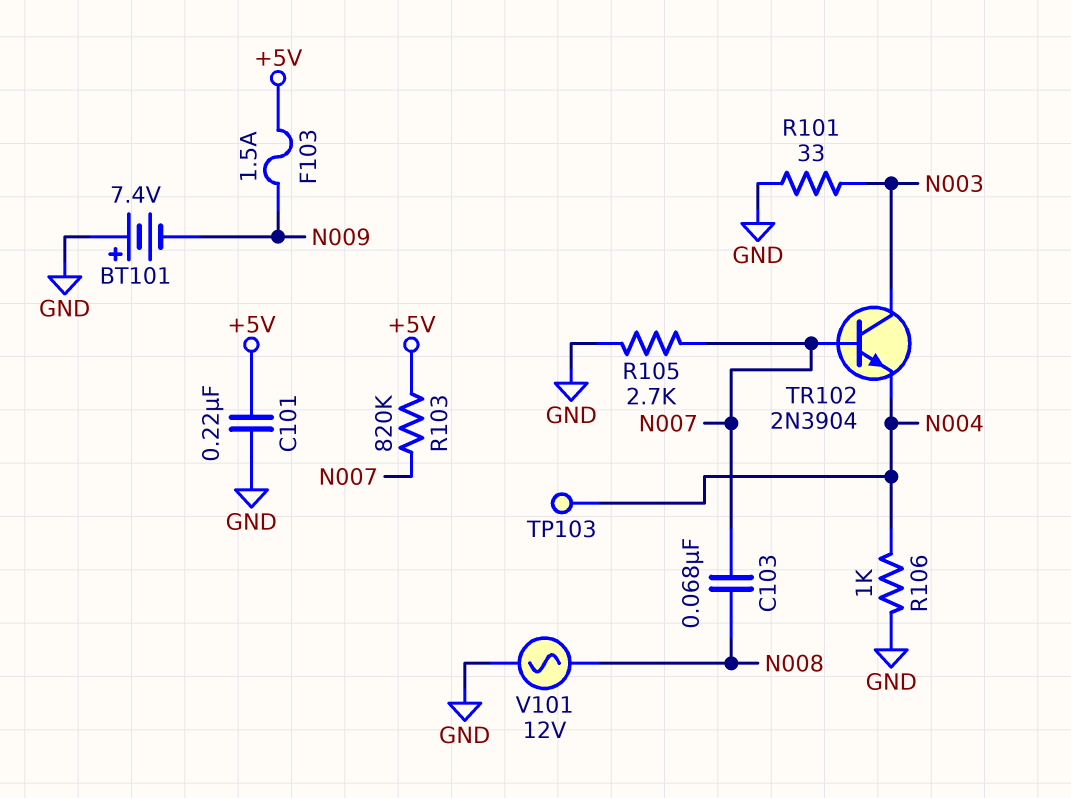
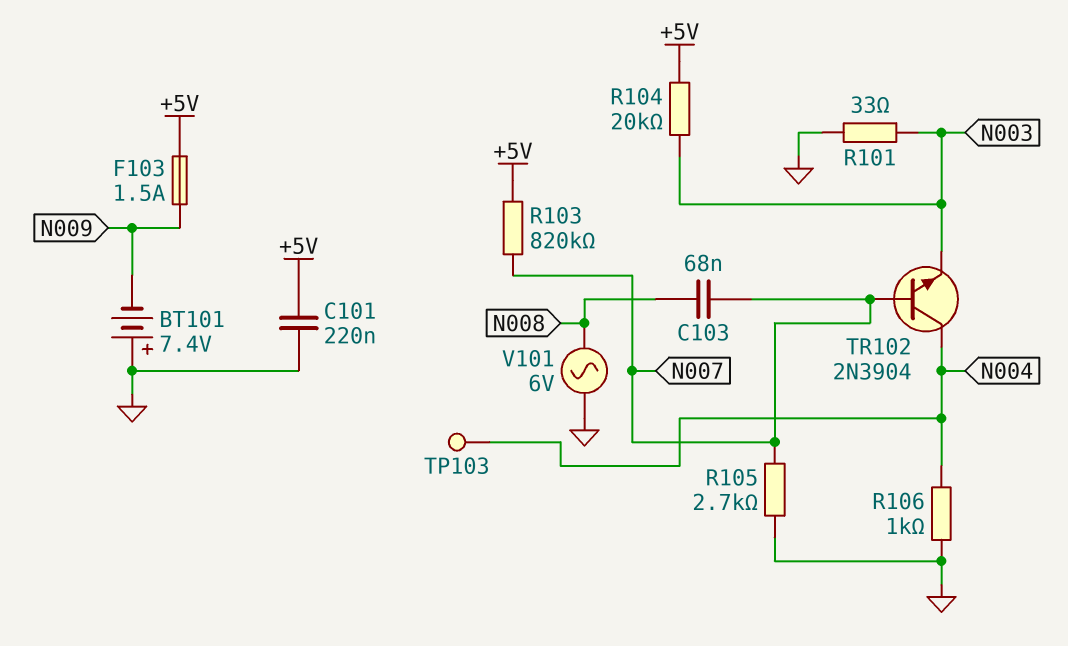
R104: none -> 20k (+5V, N003)
TR102: NPN 2N3904 (B N007, C N003, E N004) -> NPN 2N3904 (B N007, C N004, E N003)
V101: AC 12V (GND, N008) -> AC 6V (GND, N008)

